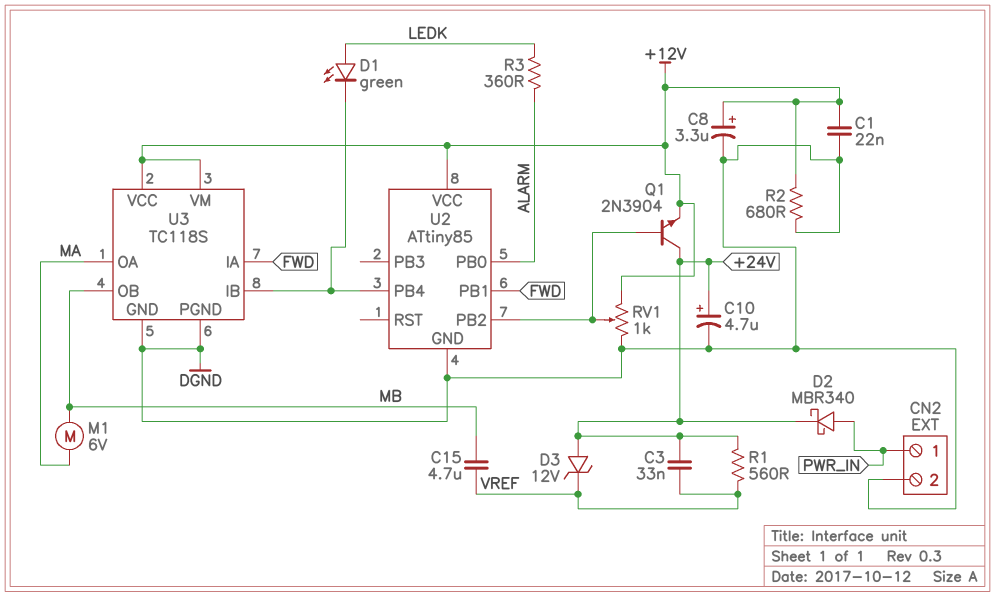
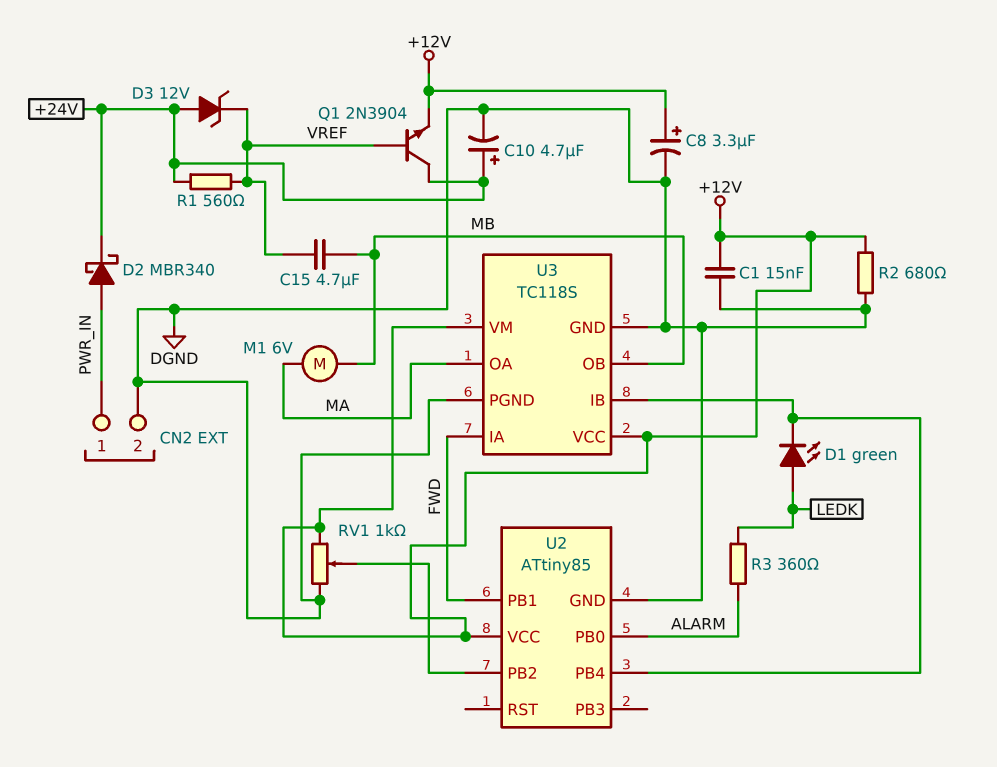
C1: 22nF (+12V, DGND) -> 15nF (+12V, DGND)
C3: 33nF (+24V, VREF) -> none
Q1: NPN 2N3904 (B U2/PB2, C +24V, E +12V) -> NPN 2N3904 (B VREF, C +24V, E +12V)

